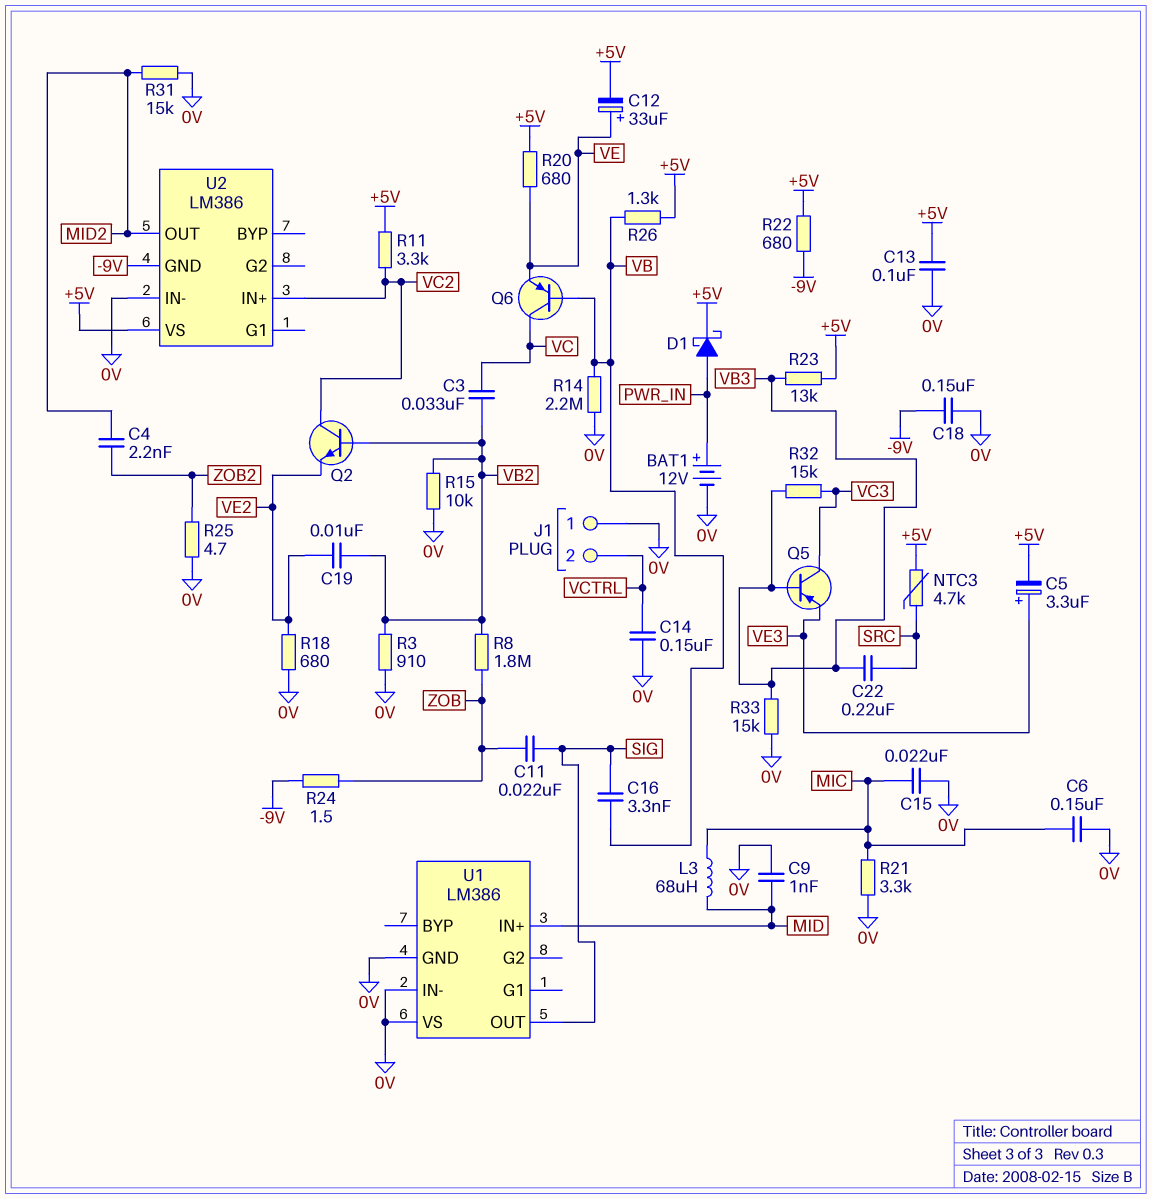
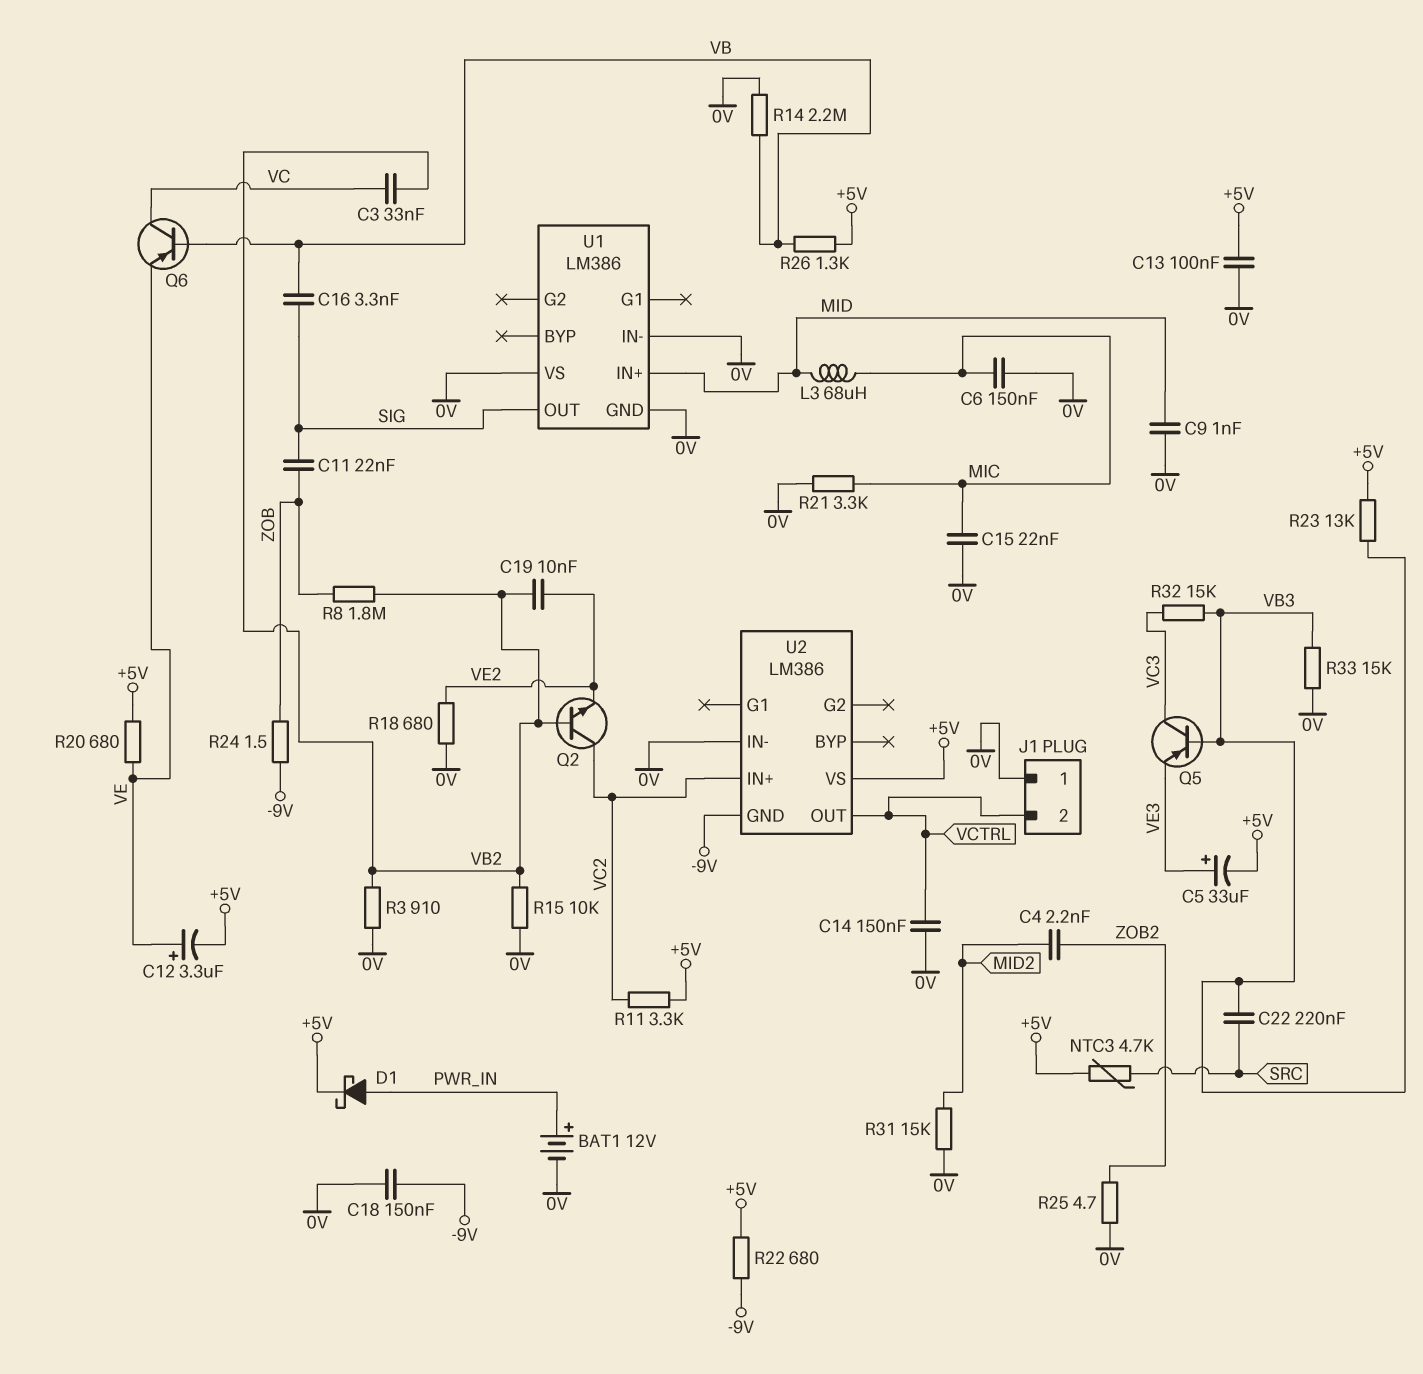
C5: 3.3uF (plus VE3, minus +5V) -> 33uF (plus VE3, minus +5V)
C12: 33uF (plus VE, minus +5V) -> 3.3uF (plus VE, minus +5V)
U2 pin OUT: MID2 -> VCTRL

